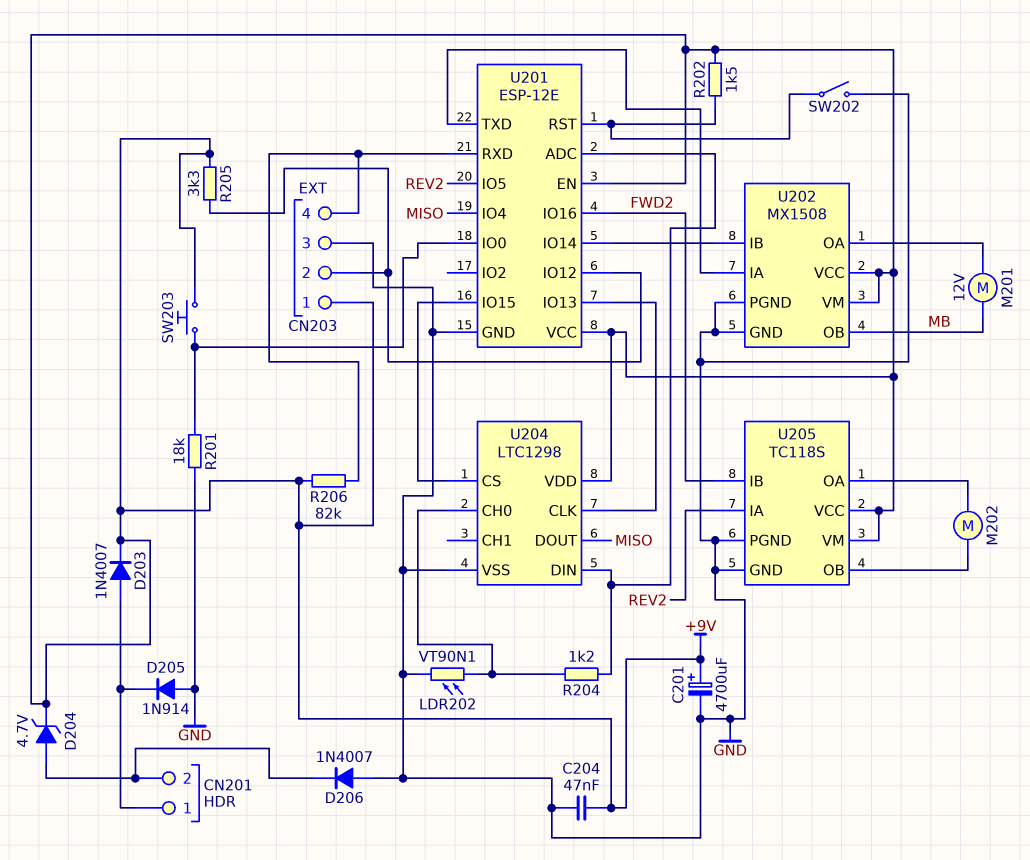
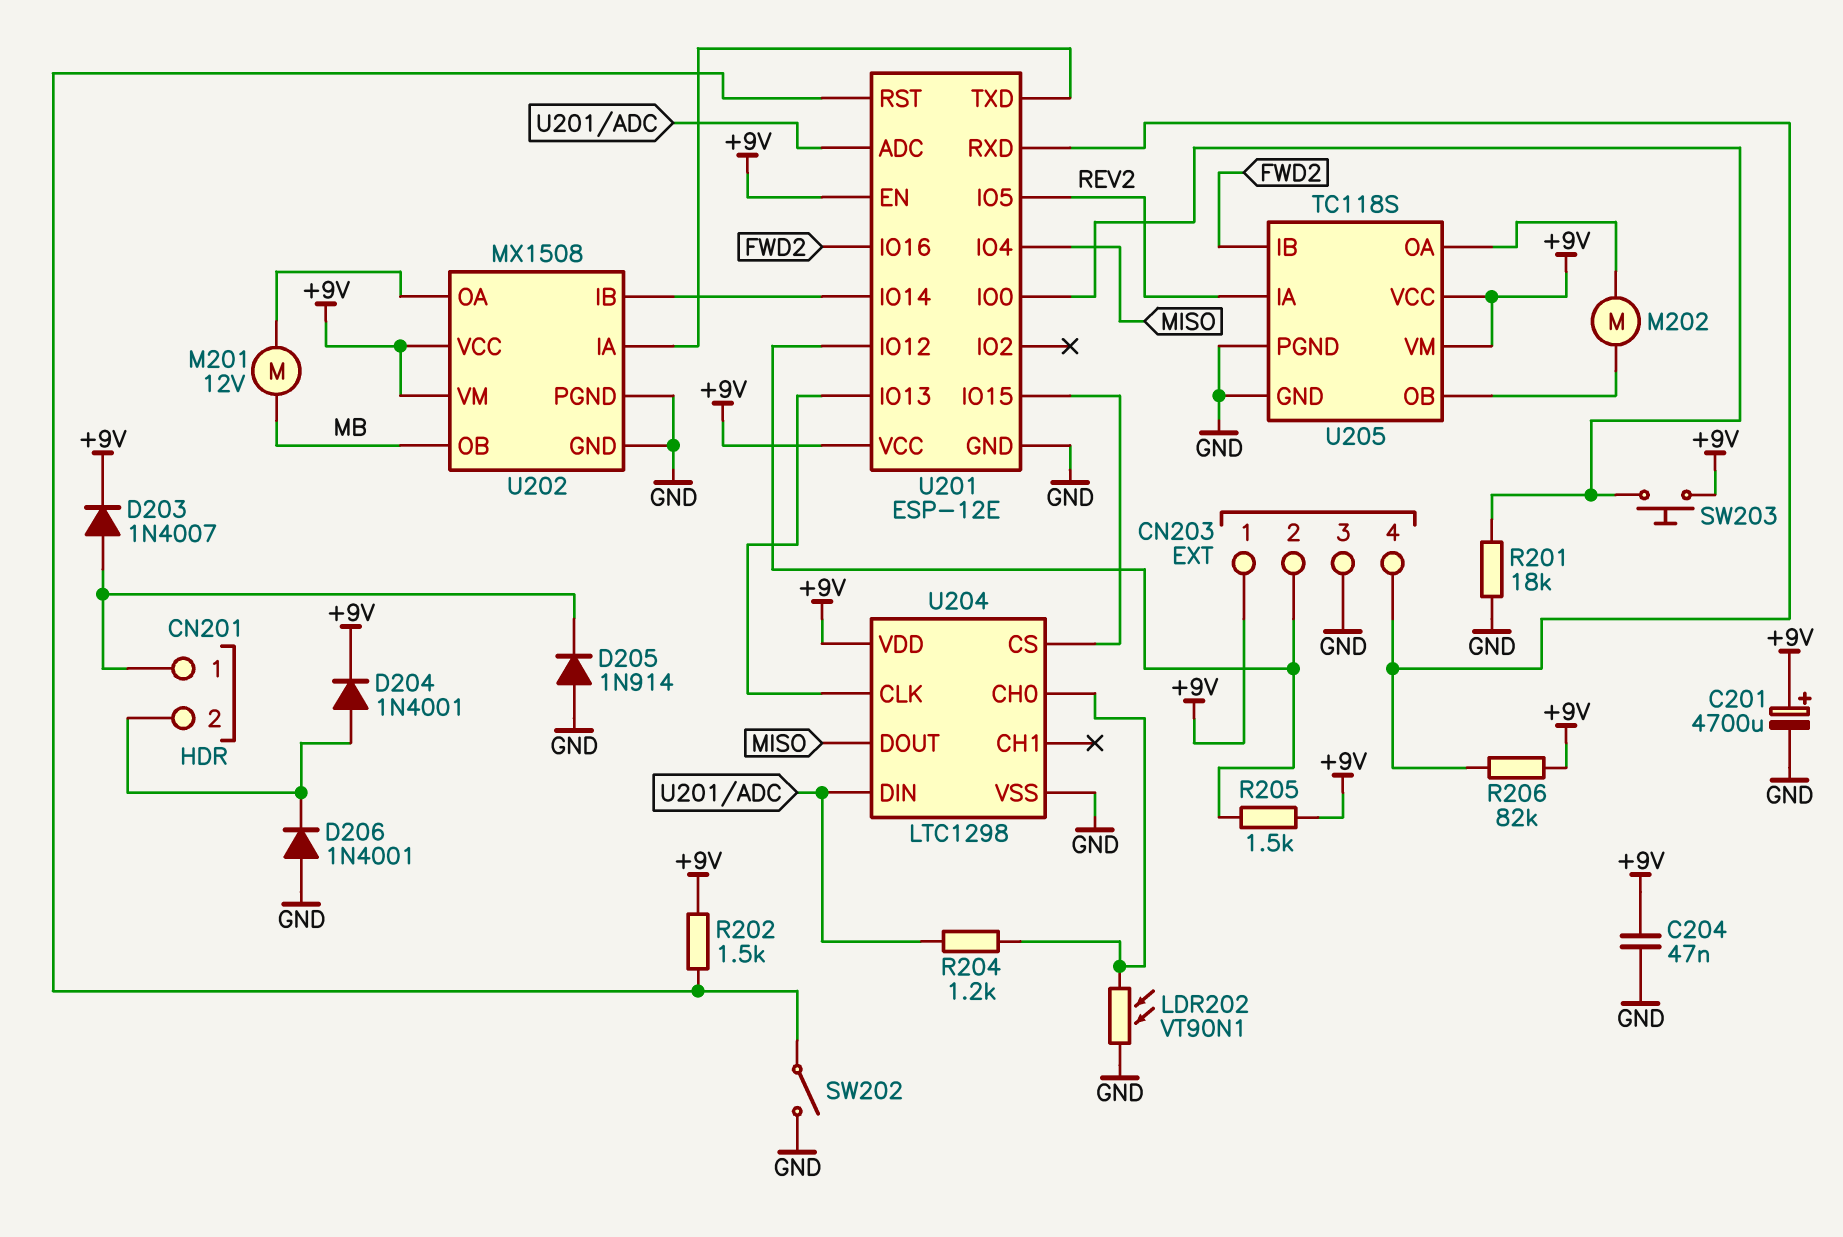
D204: zener 4.7V (A CN201/2, K +9V) -> diode 1N4001 (A CN201/2, K +9V)
D206: diode 1N4007 (A GND, K CN201/2) -> diode 1N4001 (A GND, K CN201/2)
R205: 3.3k (+9V, CN203/2) -> 1.5k (+9V, CN203/2)

